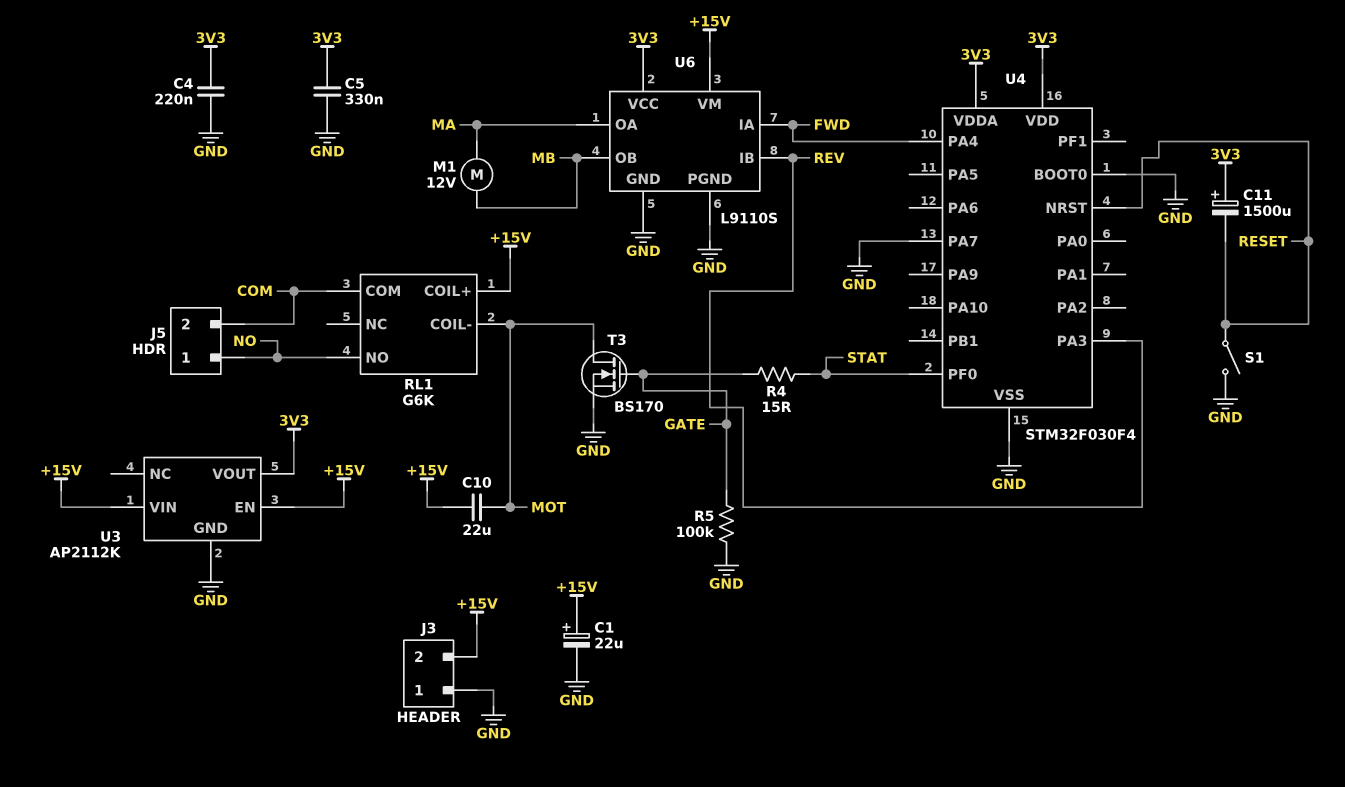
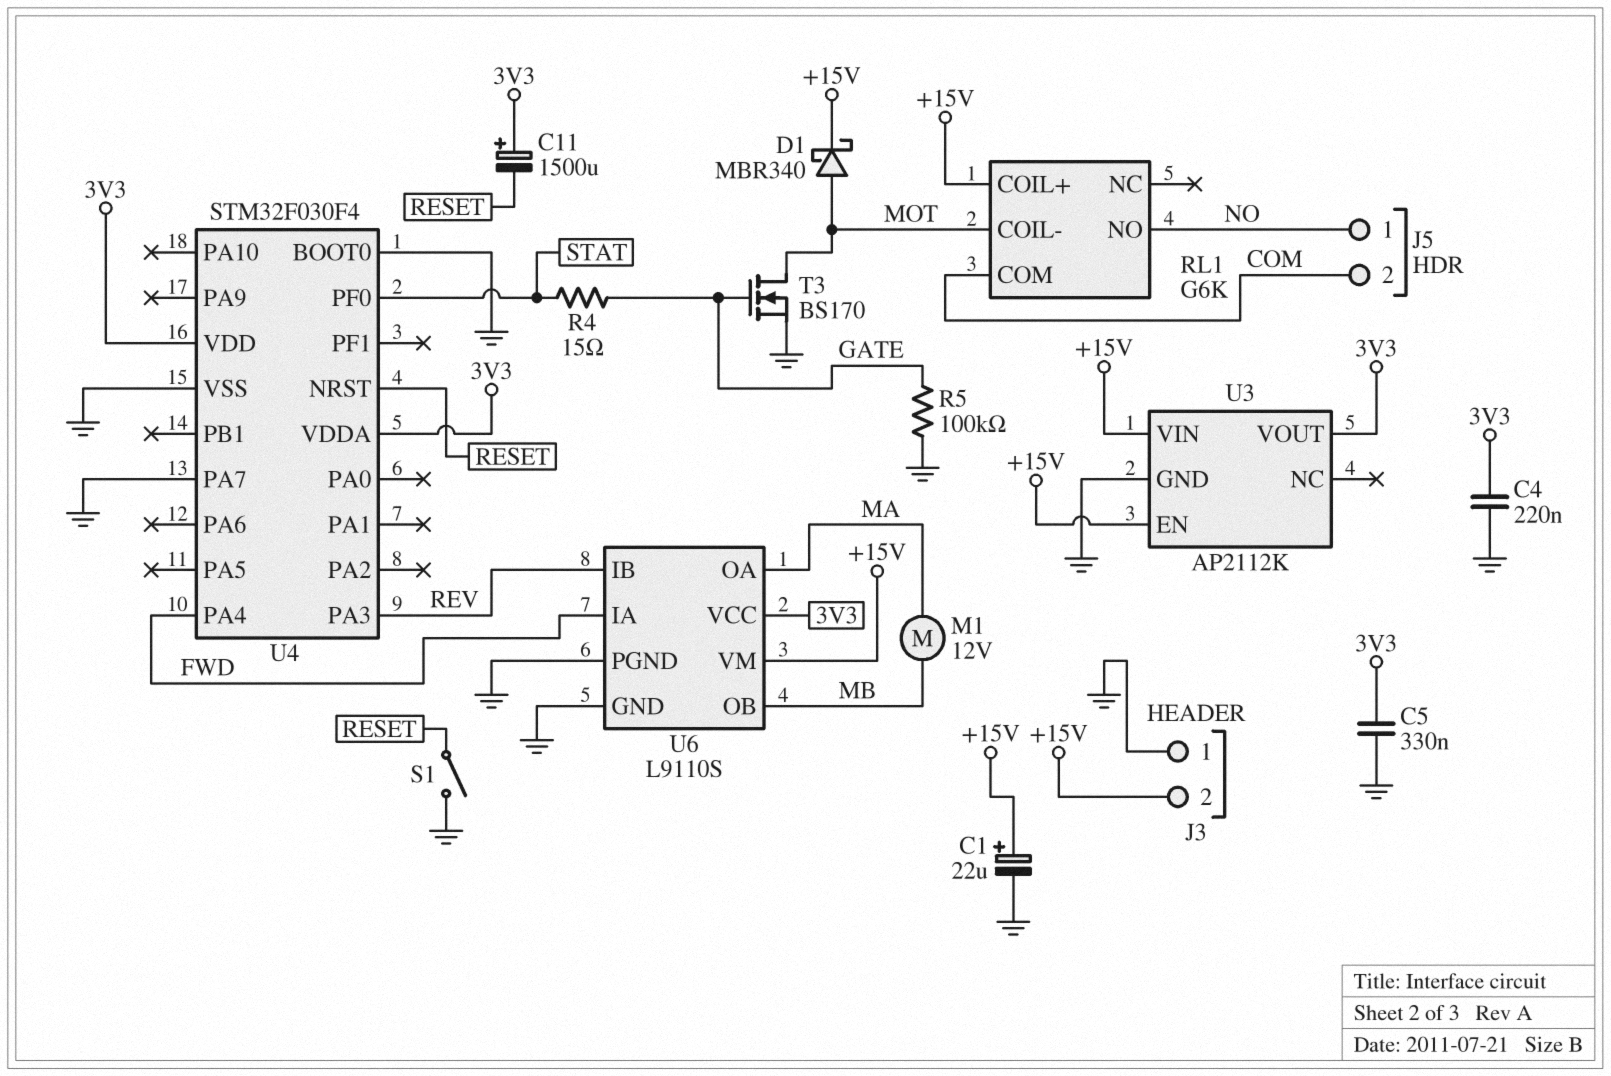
C10: 22uF (+15V, MOT) -> none
D1: none -> schottky MBR340 (A MOT, K +15V)

